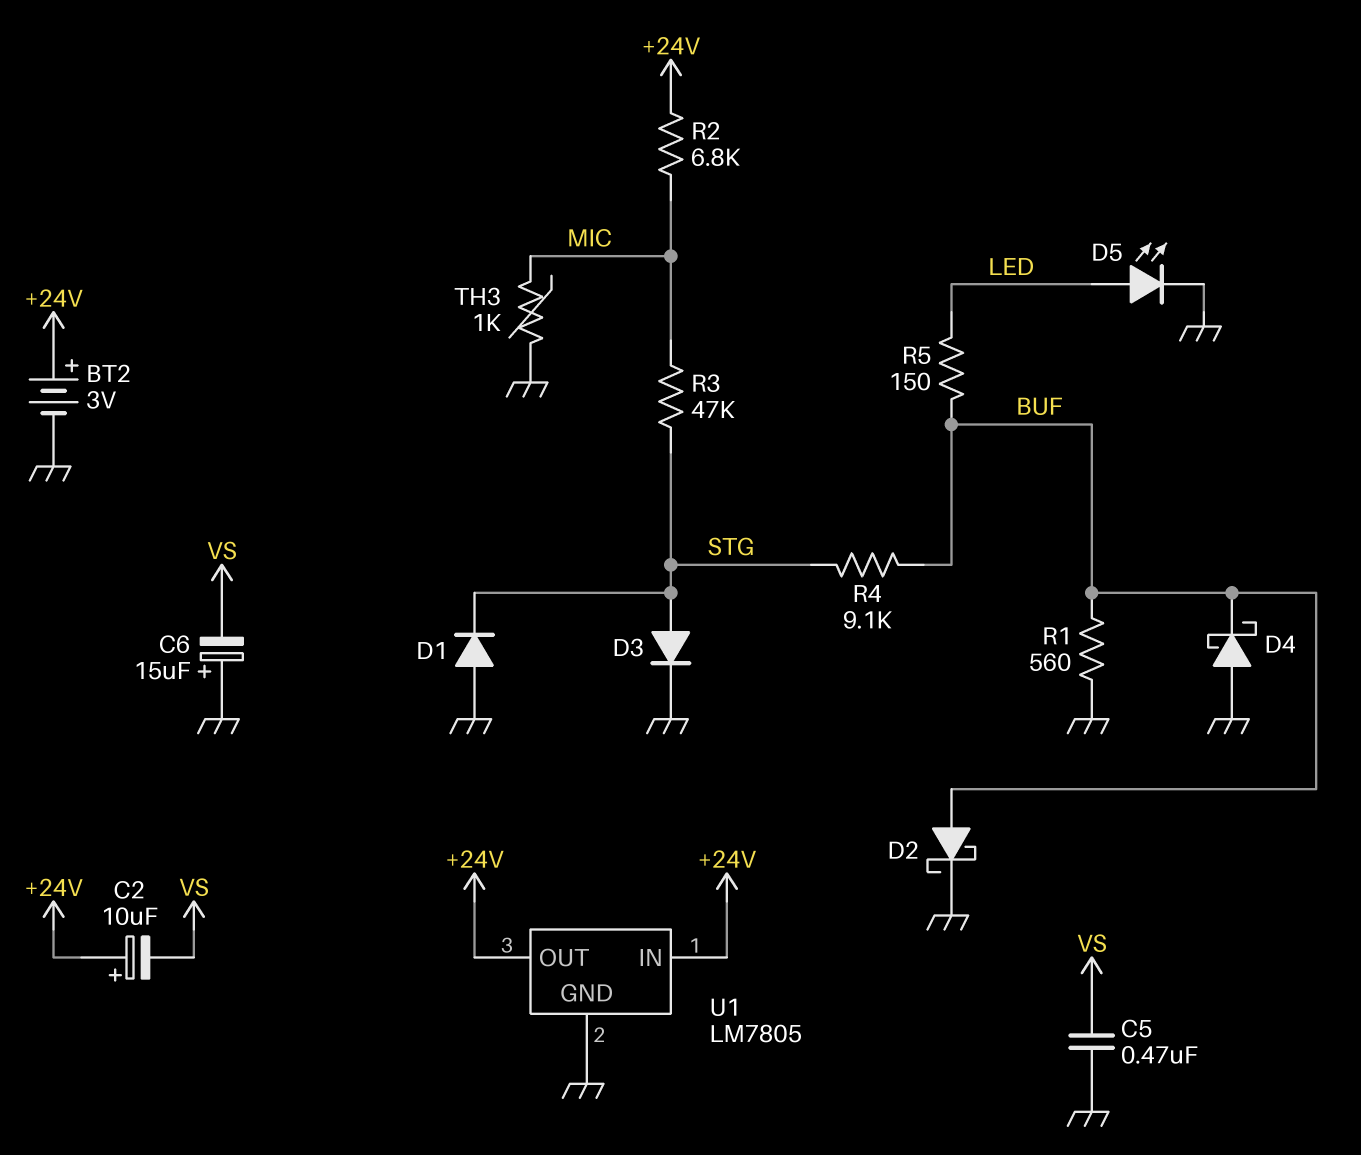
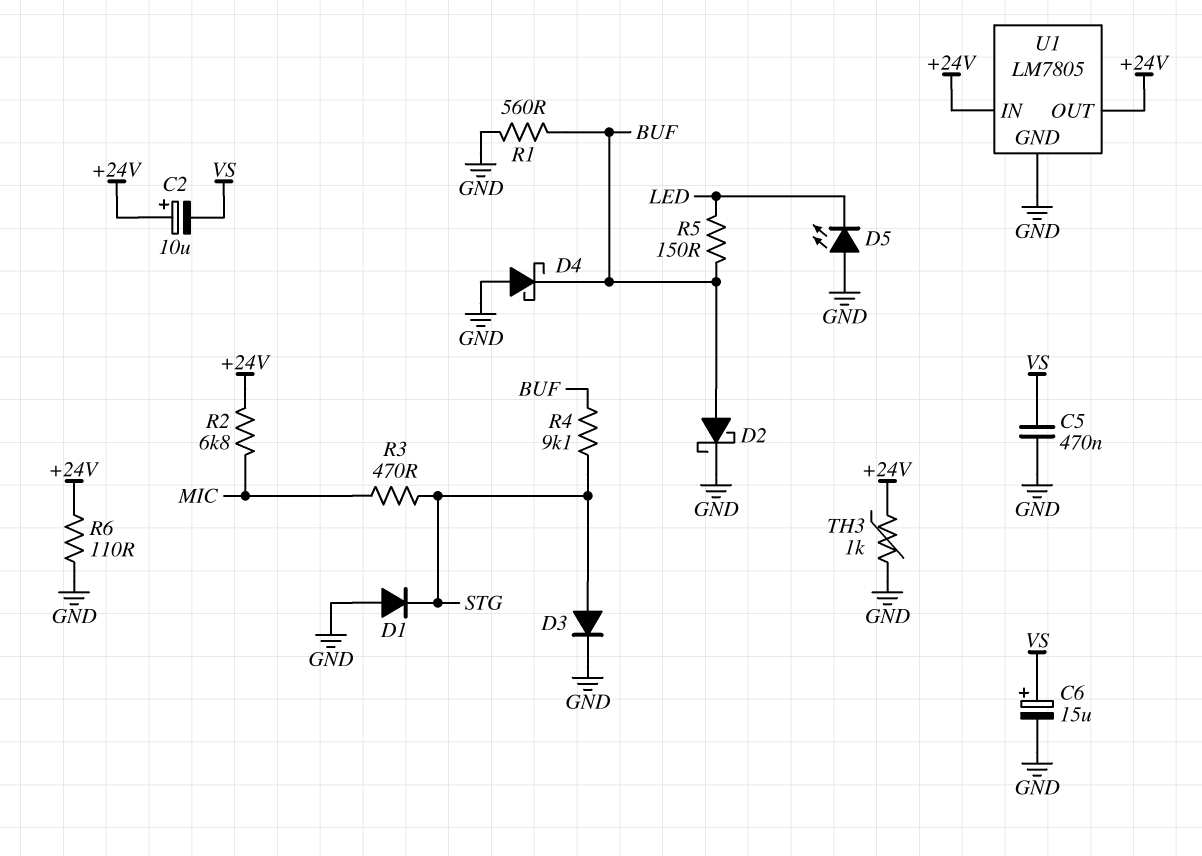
BT2: 3V (plus +24V, minus GND) -> none
C6: 15uF (plus GND, minus VS) -> 15uF (plus VS, minus GND)
D5: LED (A LED, K GND) -> LED (A GND, K LED)
R3: 47k (MIC, STG) -> 470 (MIC, STG)
R6: none -> 110 (+24V, GND)
TH3: 1k (GND, MIC) -> 1k (+24V, GND)

